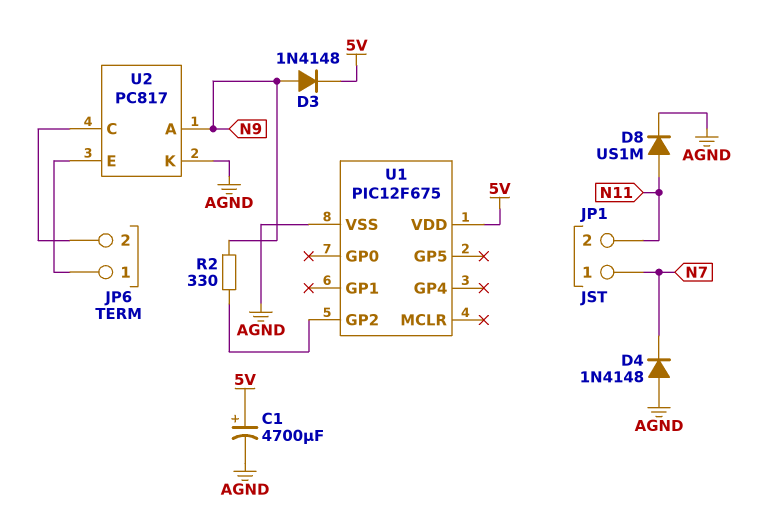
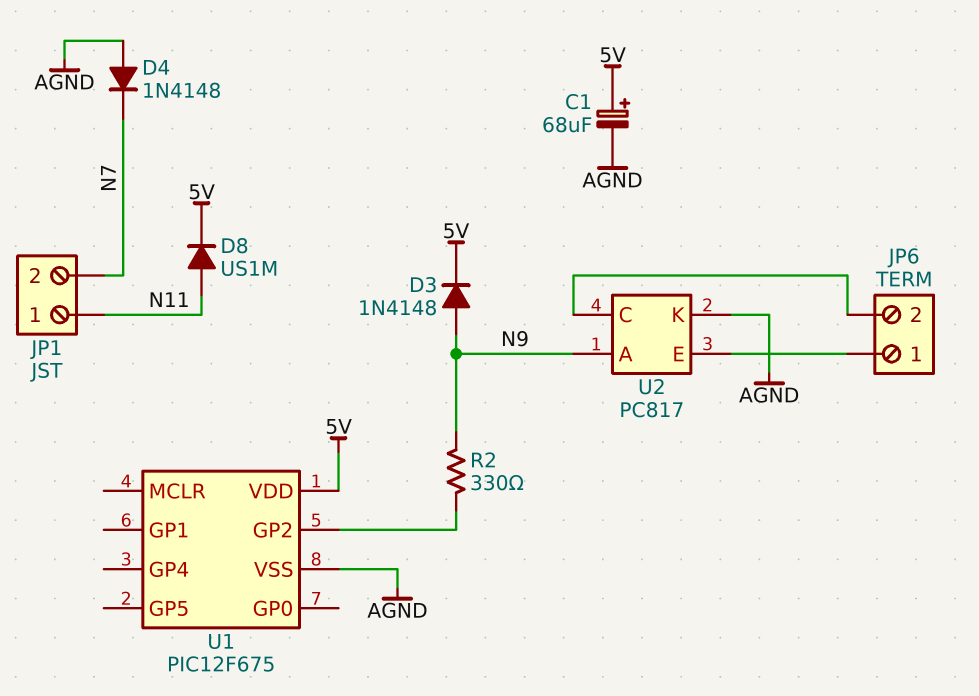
C1: 4700uF (plus 5V, minus AGND) -> 68uF (plus 5V, minus AGND)
D8: diode US1M (A N11, K AGND) -> diode US1M (A N11, K 5V)
JP1 pin 1: N7 -> N11
JP1 pin 2: N11 -> N7

